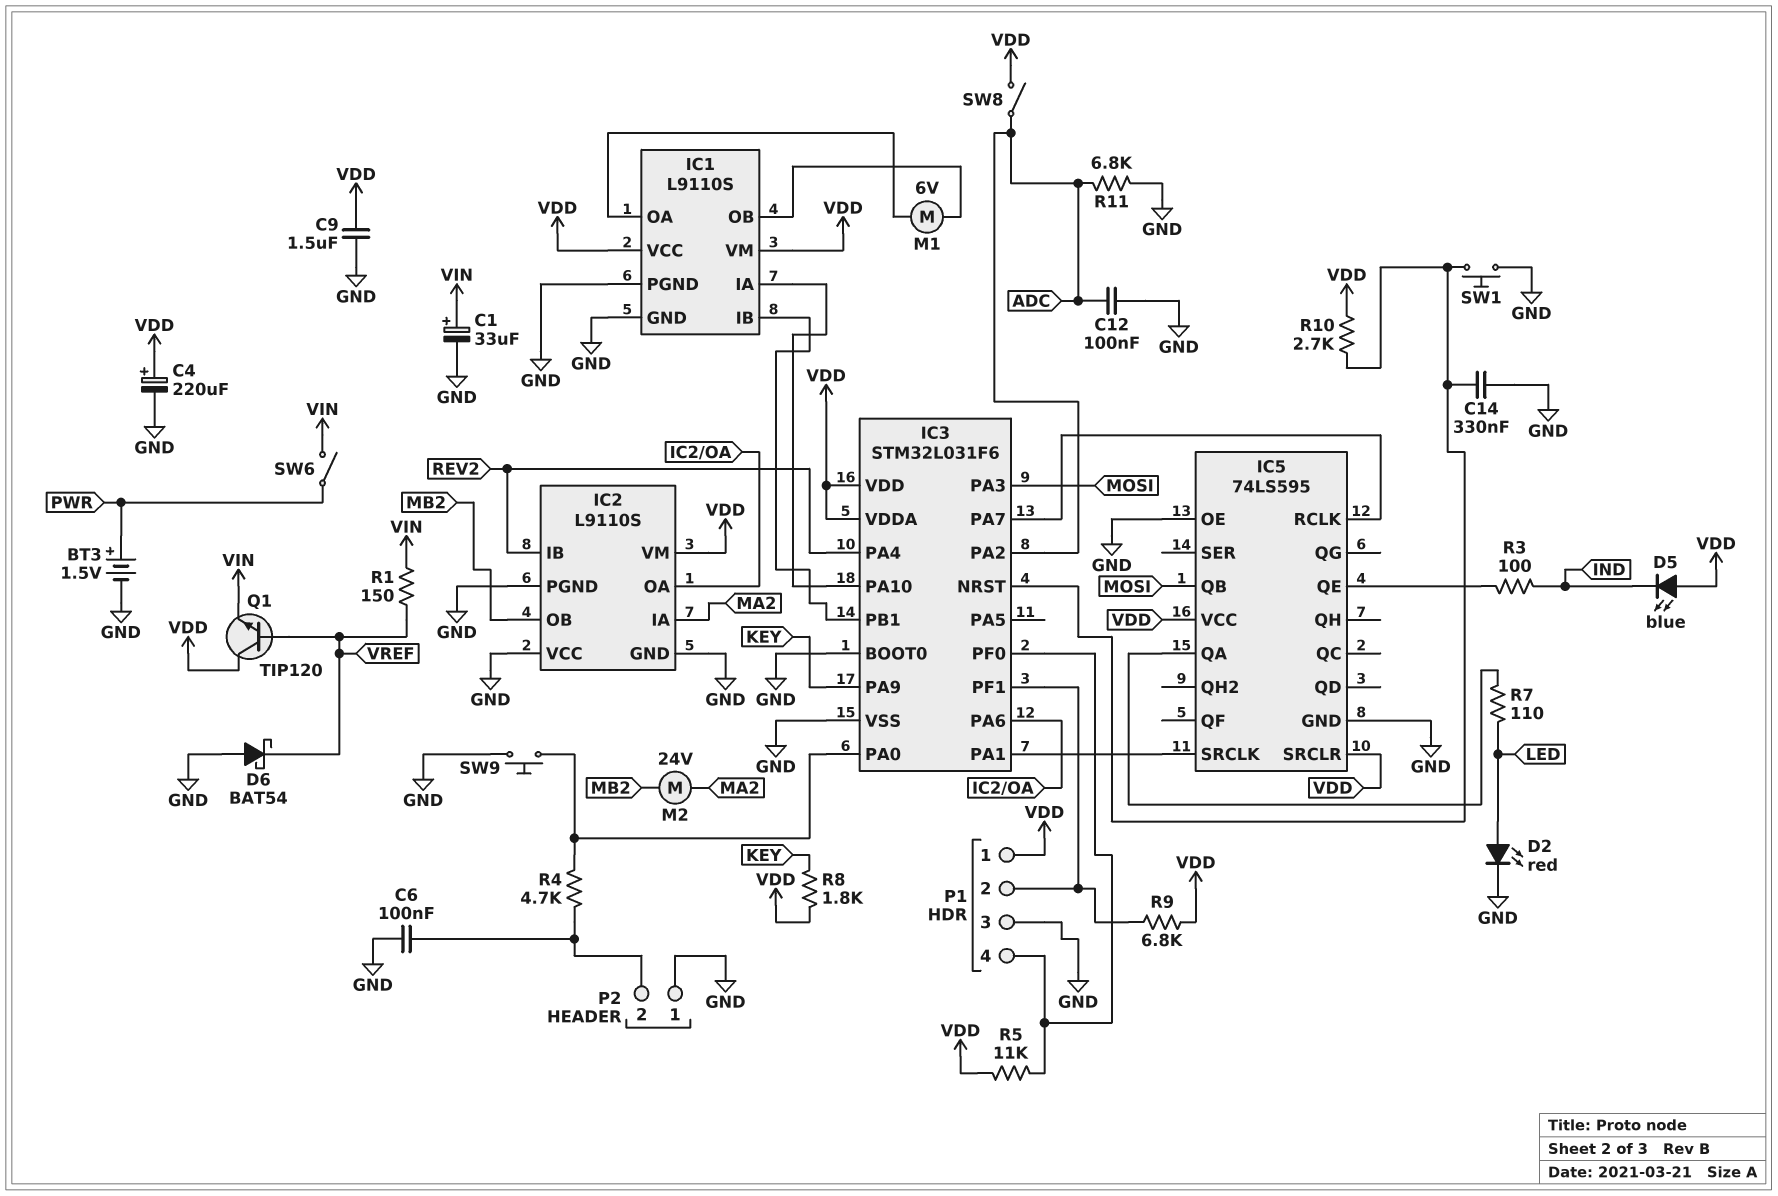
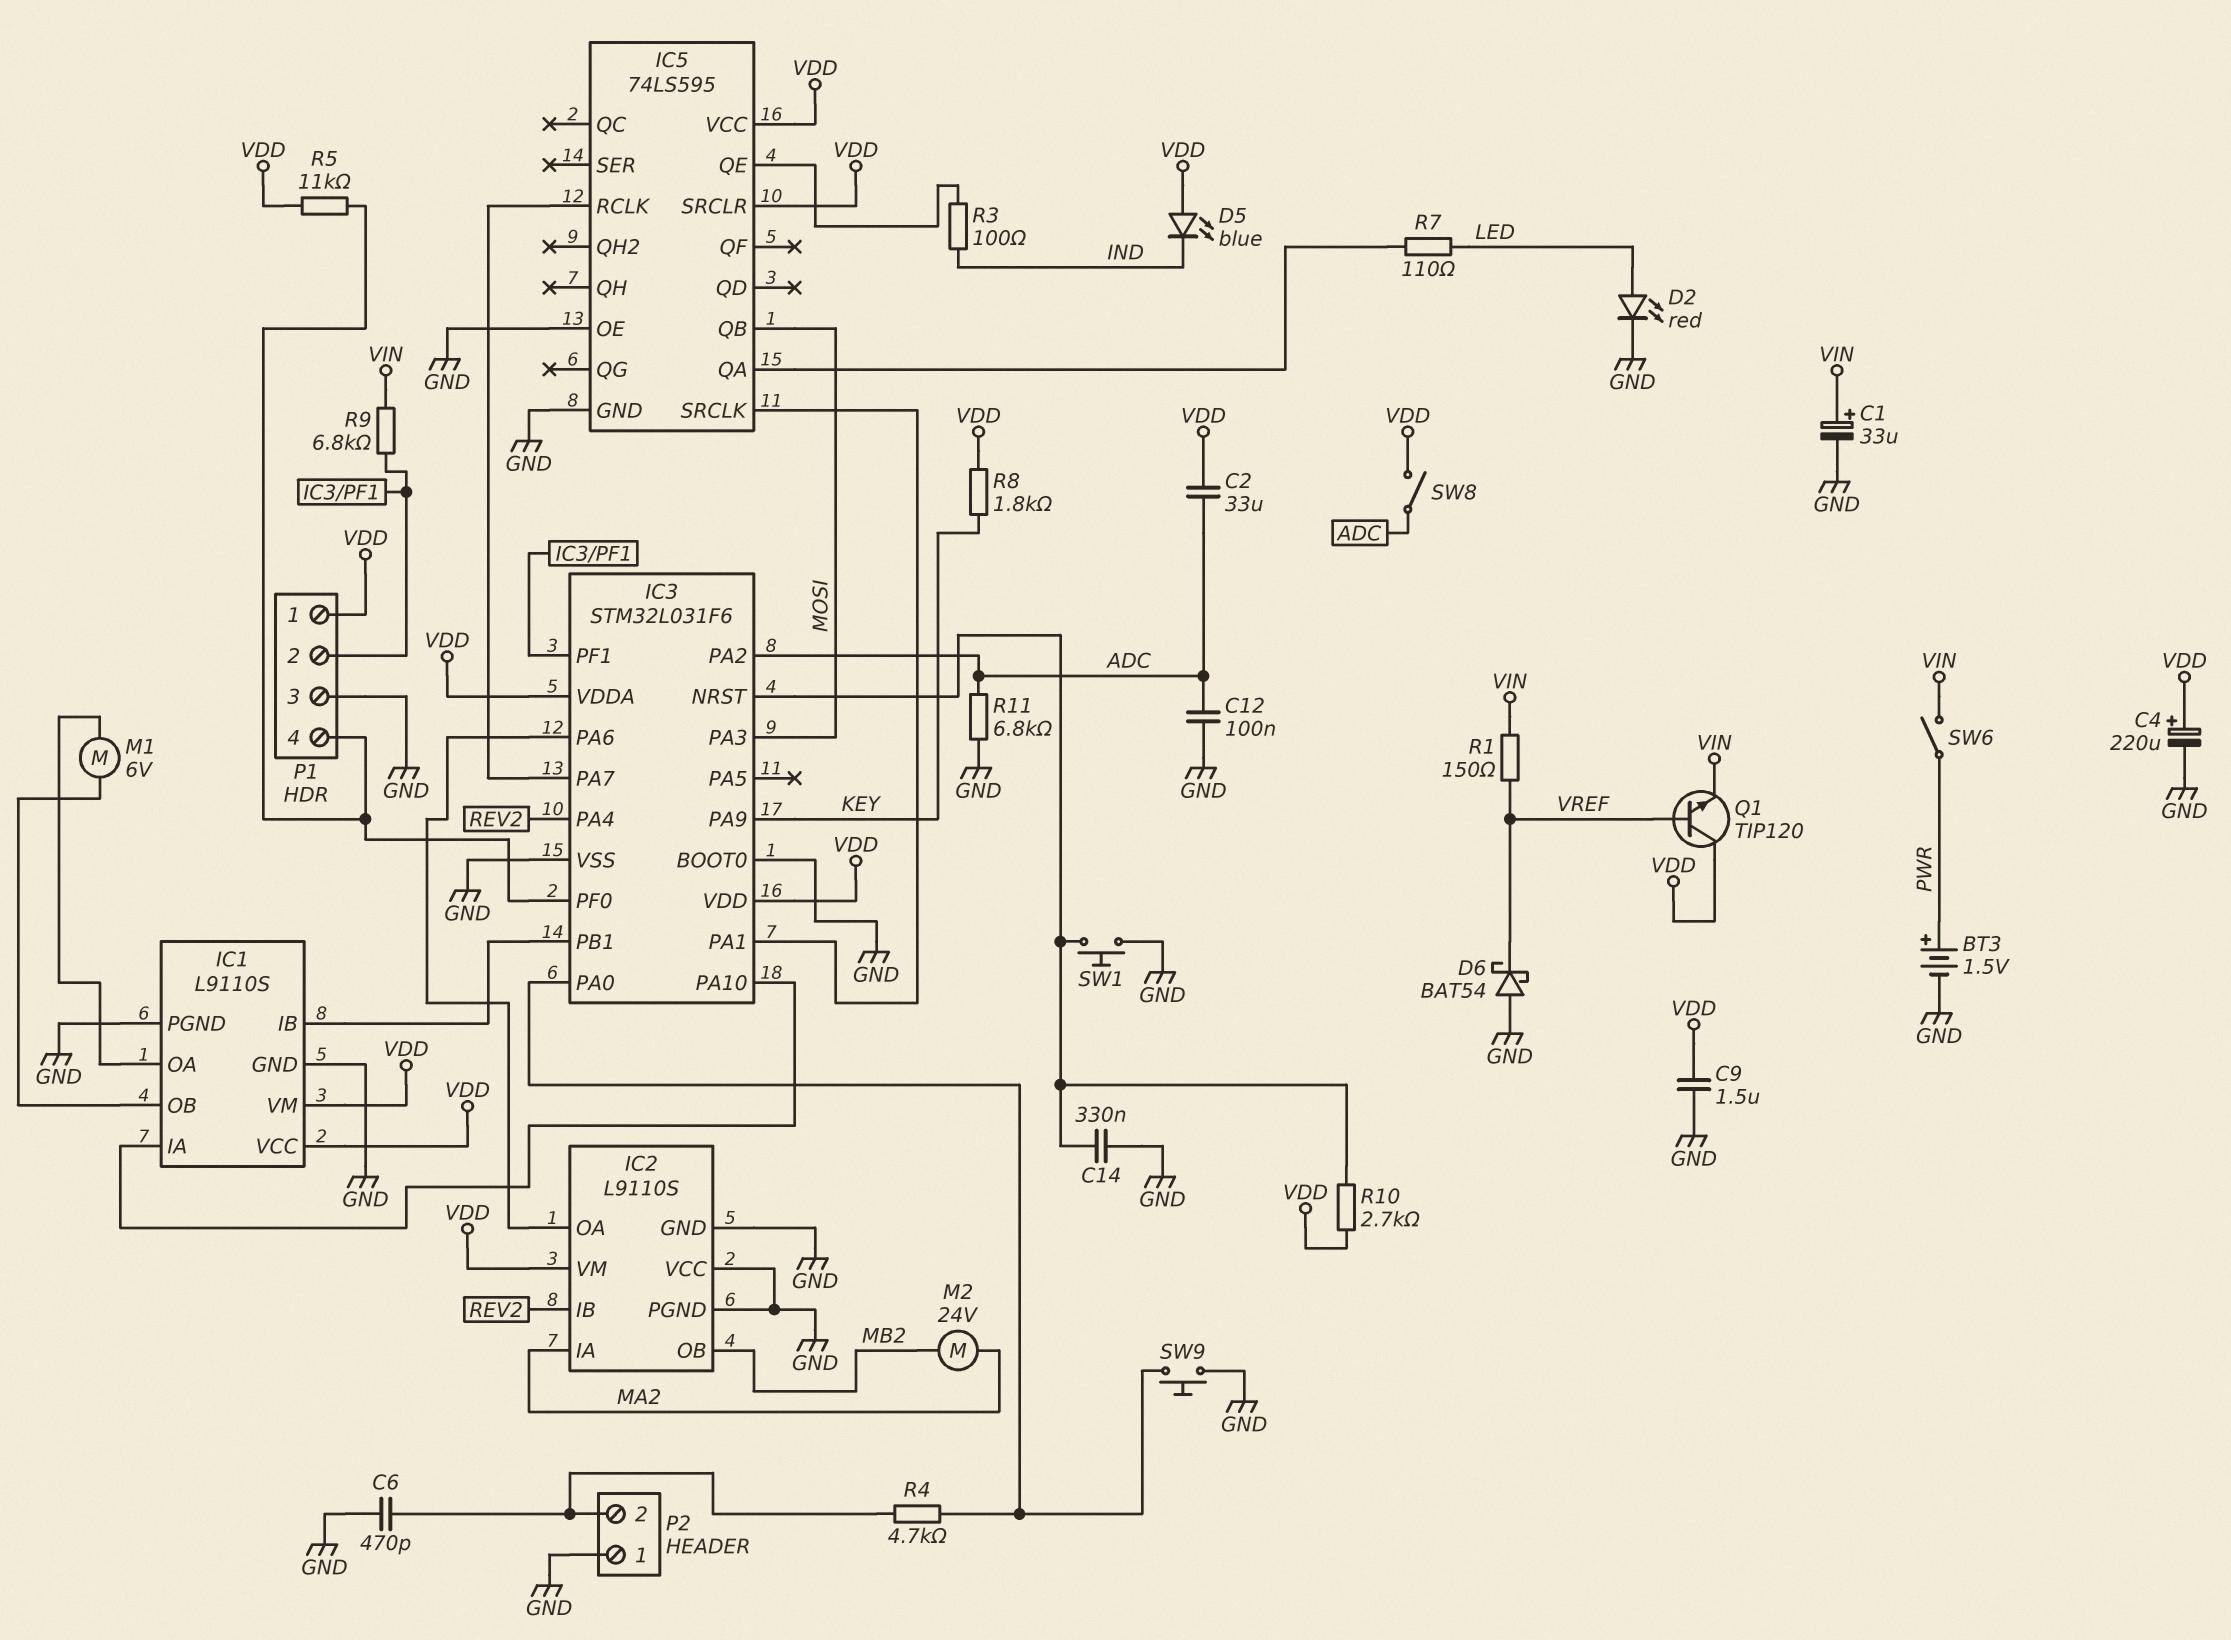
C2: none -> 33uF (ADC, VDD)
C6: 100nF (GND, P2/2) -> 470pF (GND, P2/2)
R9: 6.8k (IC3/PF1, VDD) -> 6.8k (IC3/PF1, VIN)

